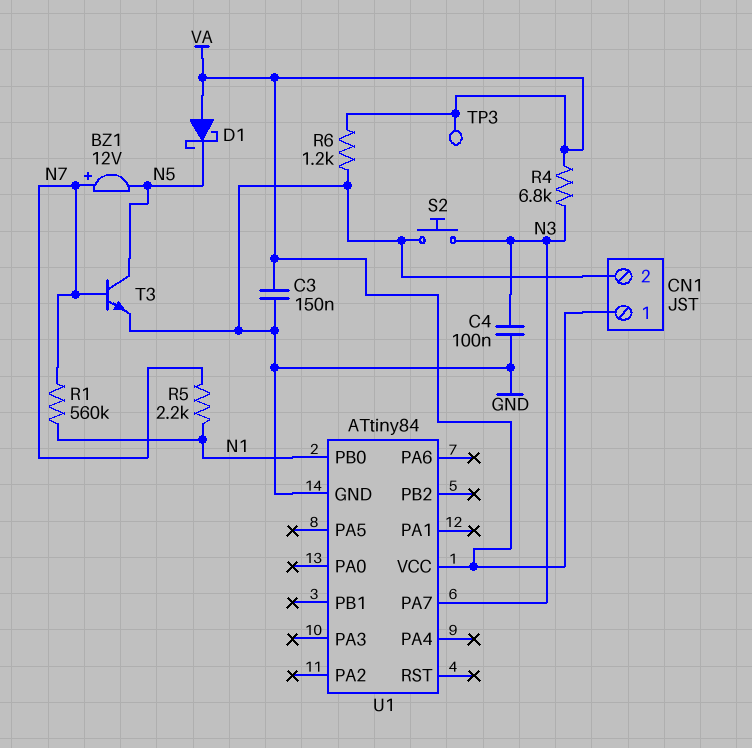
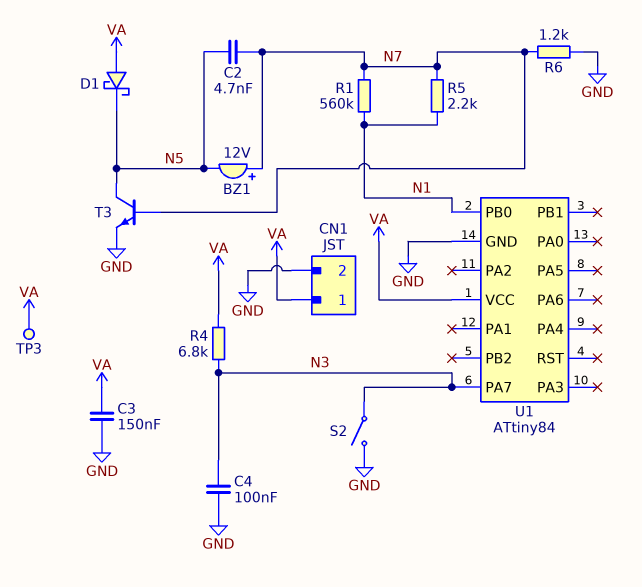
C2: none -> 4.7nF (N5, N7)
R6: 1.2k (GND, VA) -> 1.2k (GND, N7)
S2: button (GND, N3) -> switch (GND, N3)

